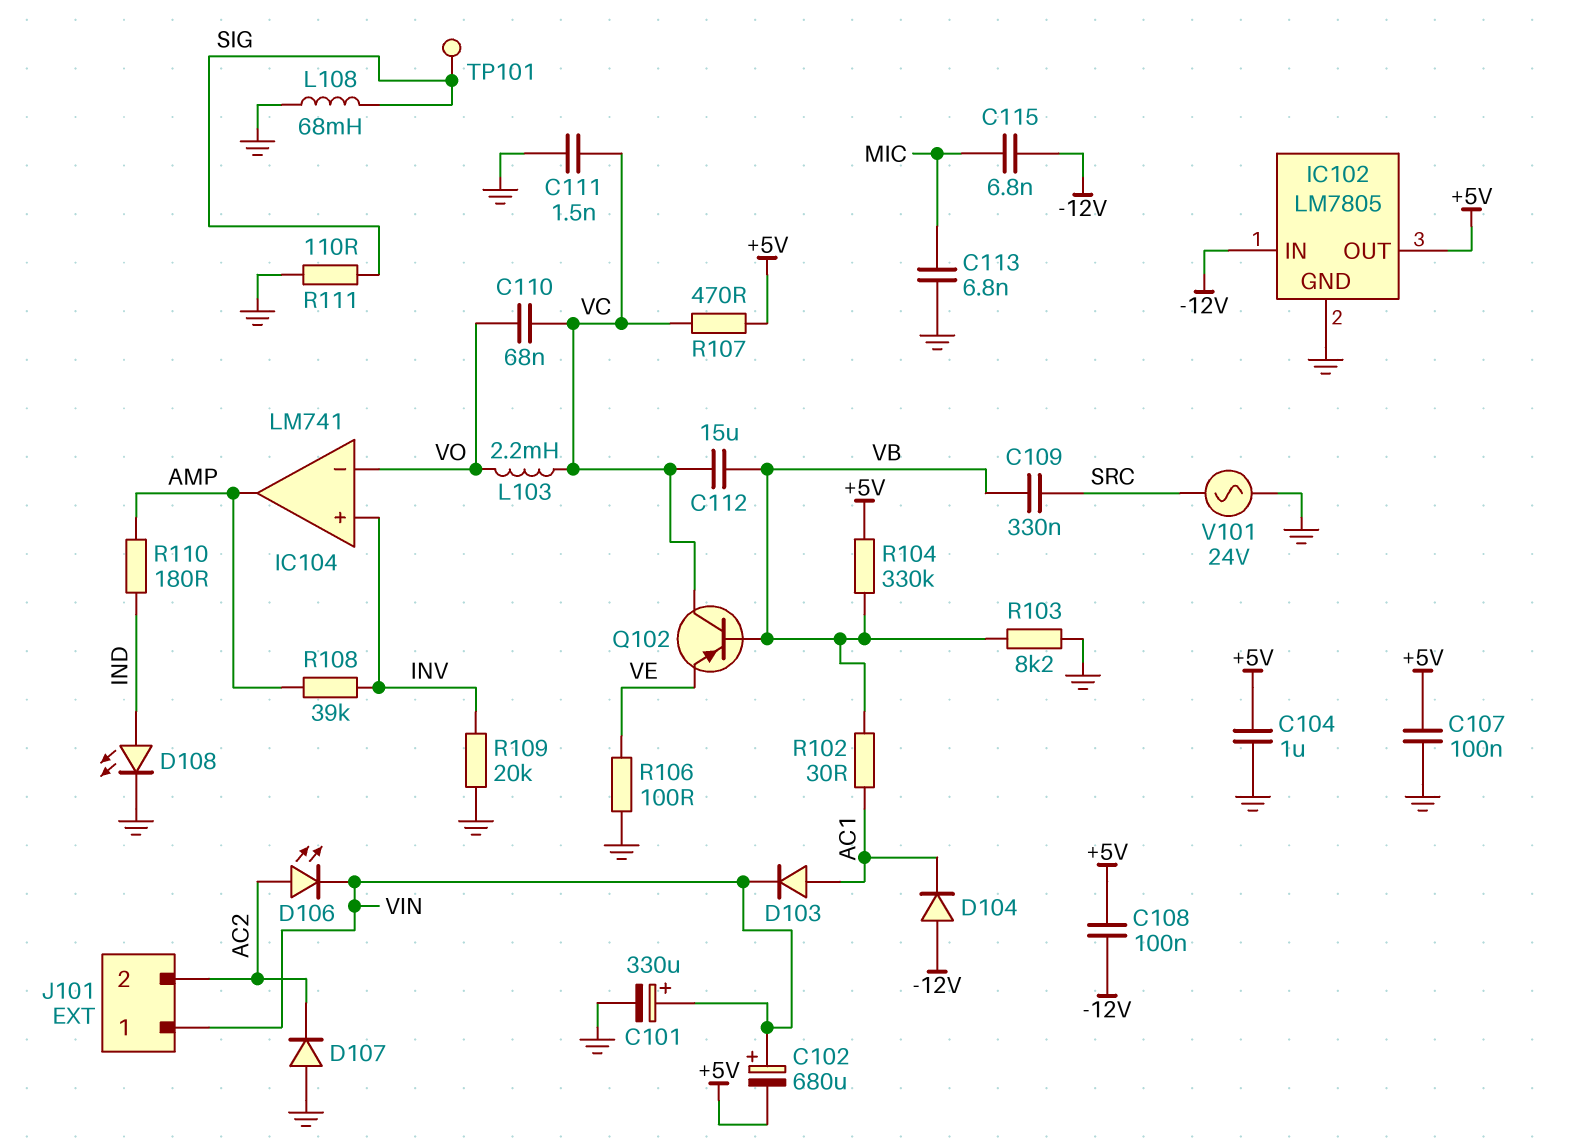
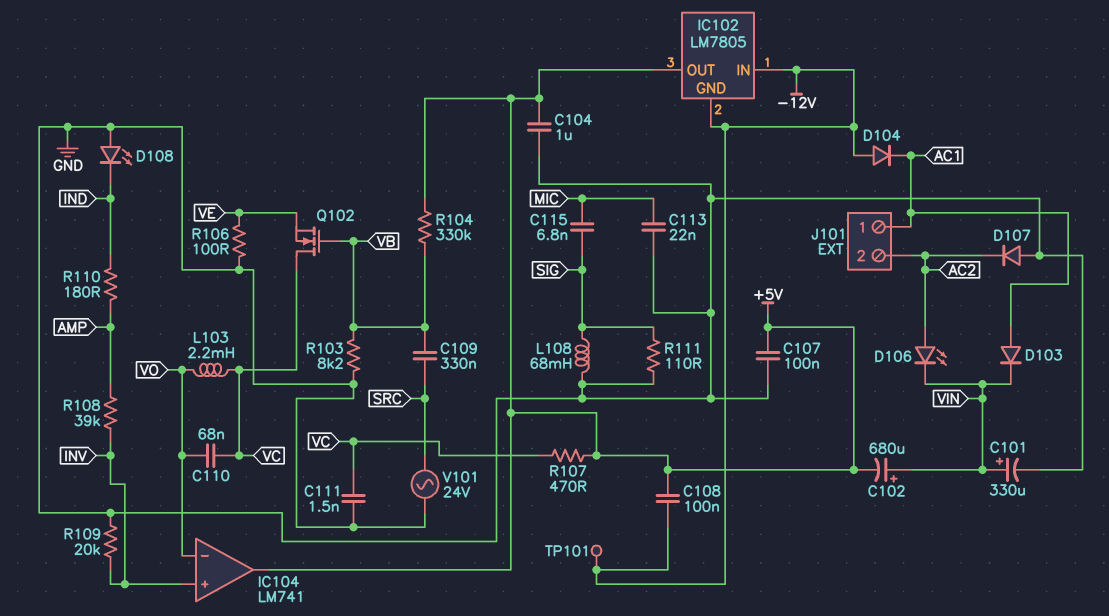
C112: 15uF (VB, VC) -> none
C113: 6.8nF (GND, MIC) -> 22nF (GND, MIC)
C115: 6.8nF (-12V, MIC) -> 6.8nF (MIC, SIG)
D108: LED (A IND, K GND) -> LED (A GND, K IND)
IC102 pin GND: GND -> -12V
IC104 pin out: AMP -> +5V
J101 pin 1: VIN -> AC1
Q102: PNP (B VB, C VC, E VE) -> NMOS (G VB, D VC, S VE)
R102: 30 (AC1, VB) -> none
TP101: test point (SIG) -> test point (-12V)

